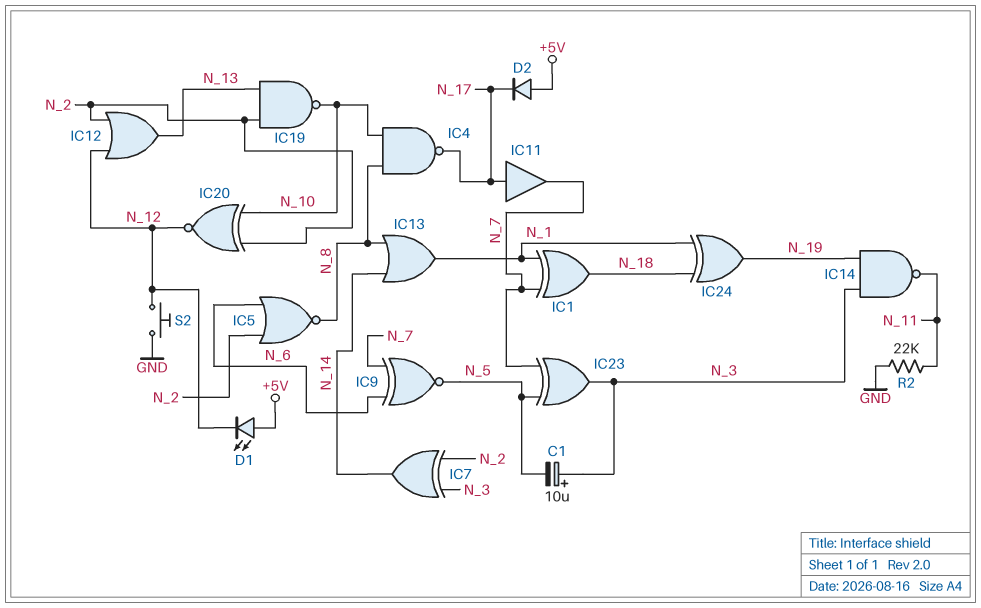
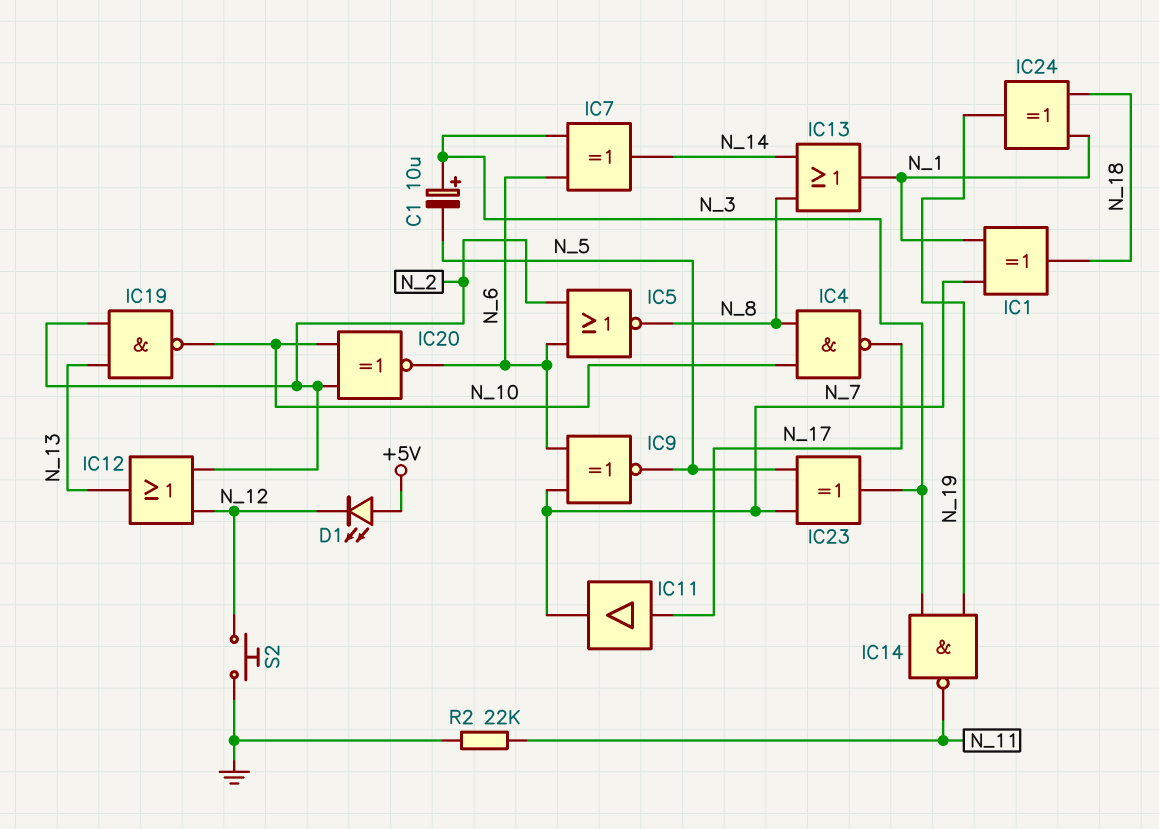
D2: diode (A +5V, K N_17) -> none
IC7: XOR (in N_2, in N_3, out N_14) -> XOR (in N_3, in N_6, out N_14)
IC20: XNOR (in N_2, in N_10, out N_12) -> XNOR (in N_2, in N_10, out N_6)

